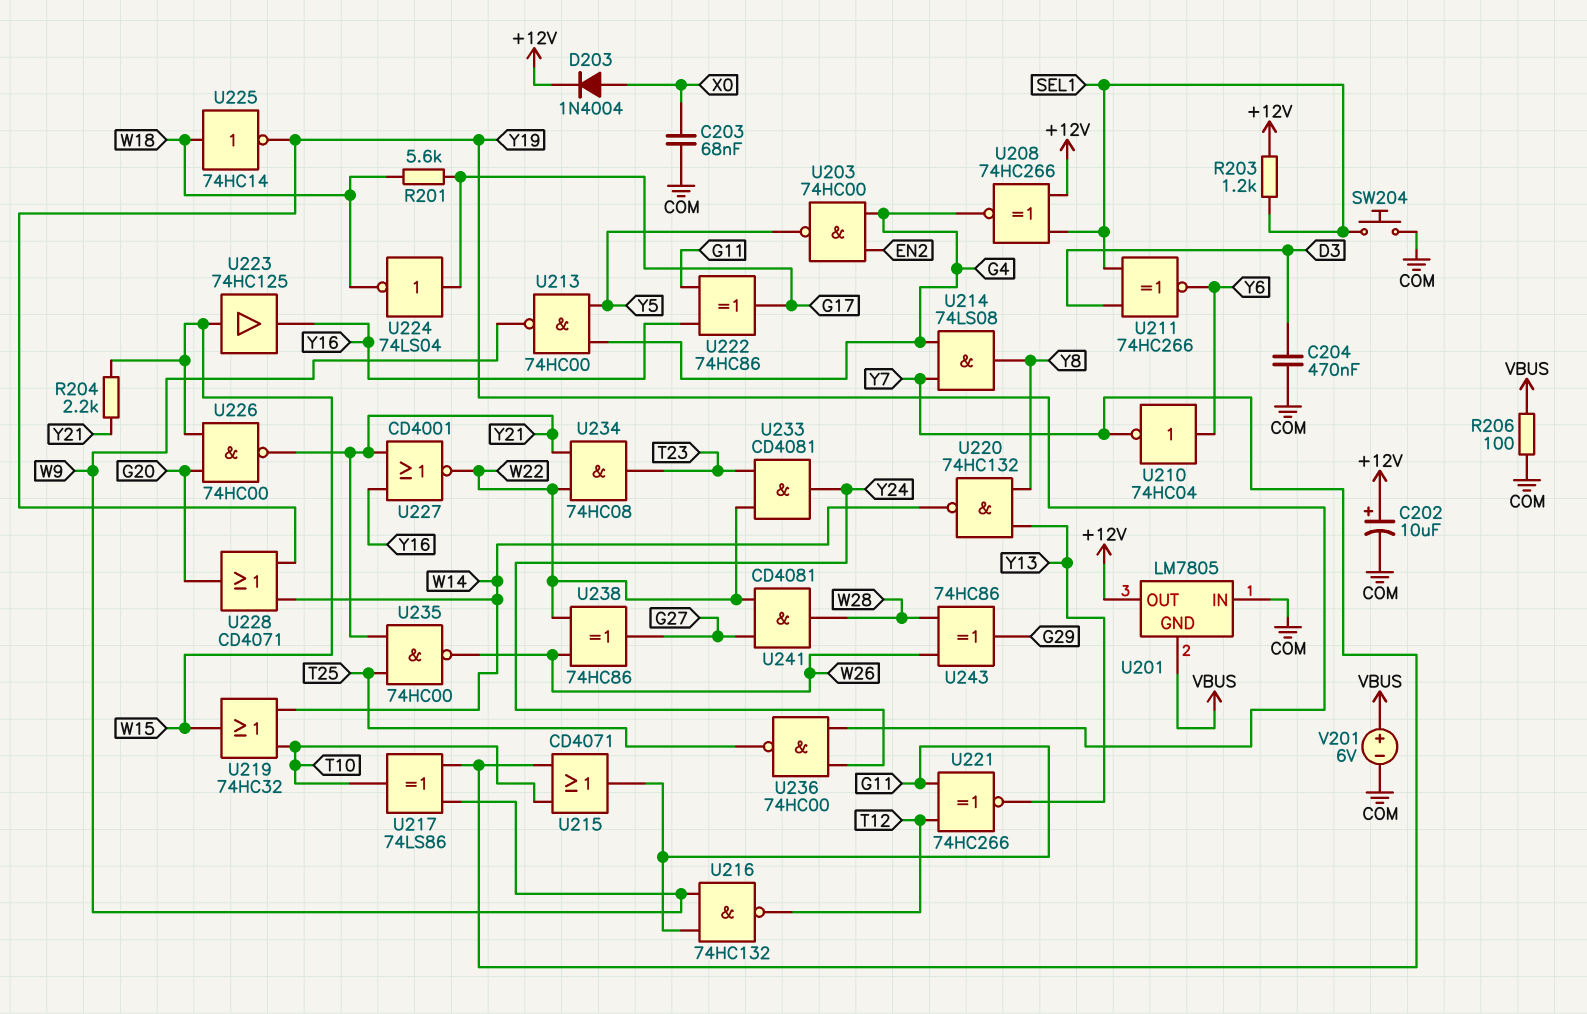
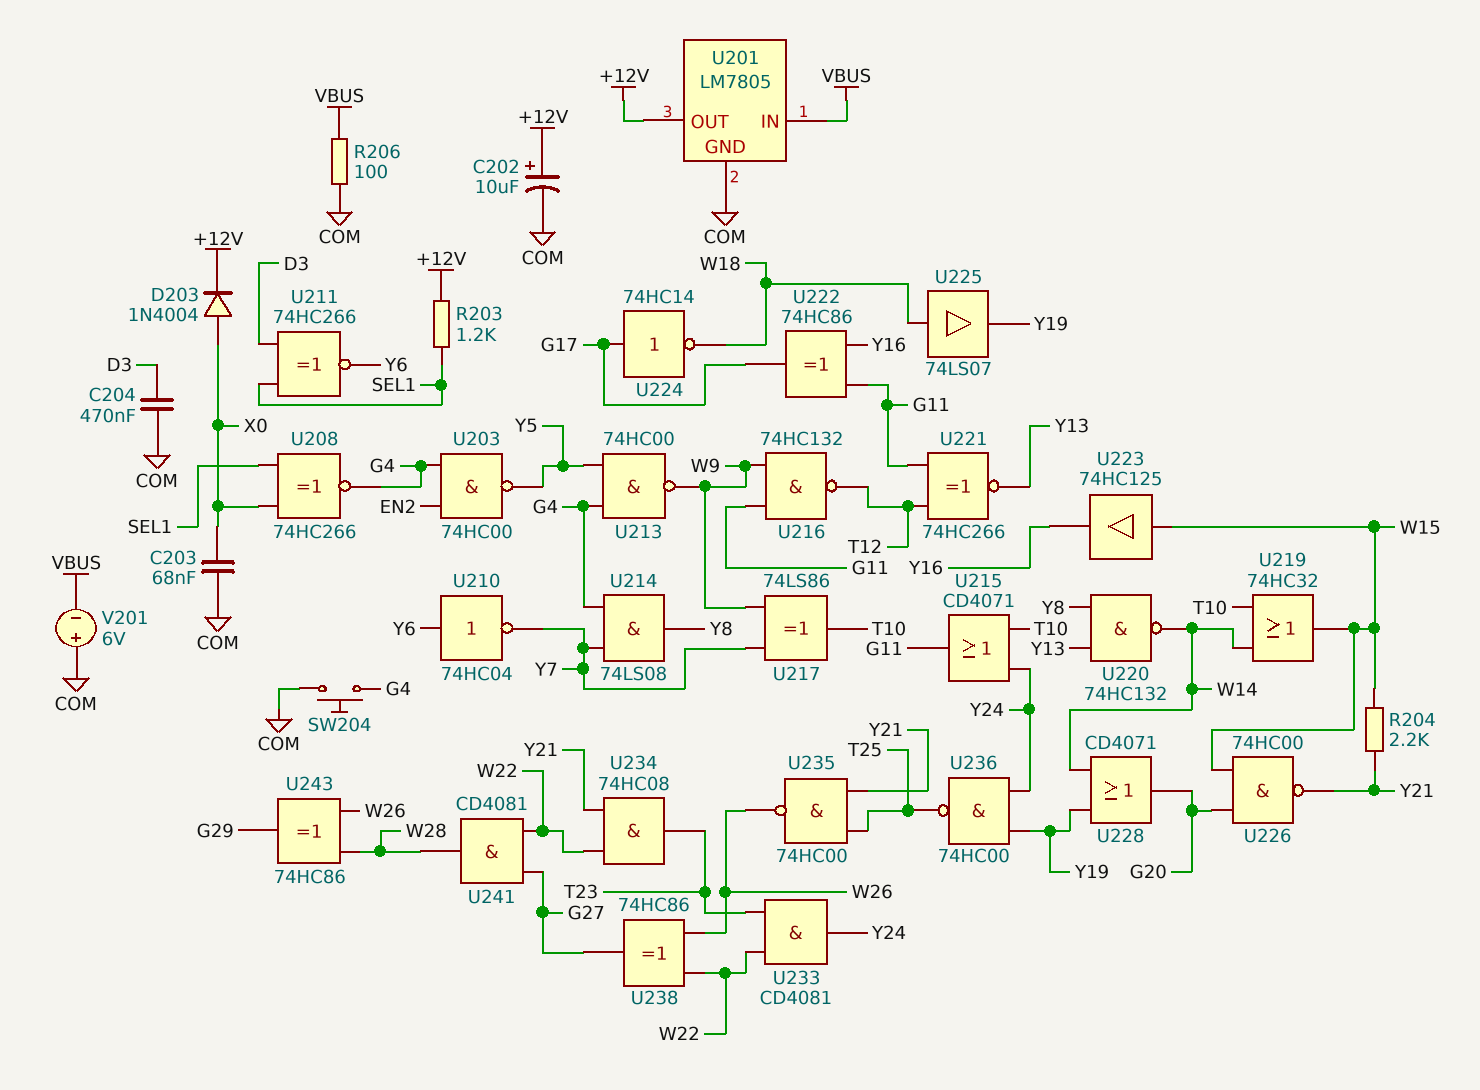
R201: 5.6k (G17, W18) -> none
SW204: button (COM, SEL1) -> button (COM, G4)
U201 pin GND: VBUS -> COM
U201 pin IN: COM -> VBUS
U208: XNOR 74HC266 (in +12V, in SEL1, out G4) -> XNOR 74HC266 (in SEL1, in X0, out G4)
U215: OR CD4071 (in T10, in Y7, out G11) -> OR CD4071 (in T10, in Y24, out G11)
U224: NOT 74LS04 (in G17, out W18) -> NOT 74HC14 (in G17, out W18)
U225: NOT 74HC14 (in W18, out Y19) -> buffer 74LS07 (in W18, out Y19)
U227: NOR CD4001 (in Y16, in Y21, out W22) -> none
V201: 6V (plus VBUS, minus COM) -> 6V (plus COM, minus VBUS)

